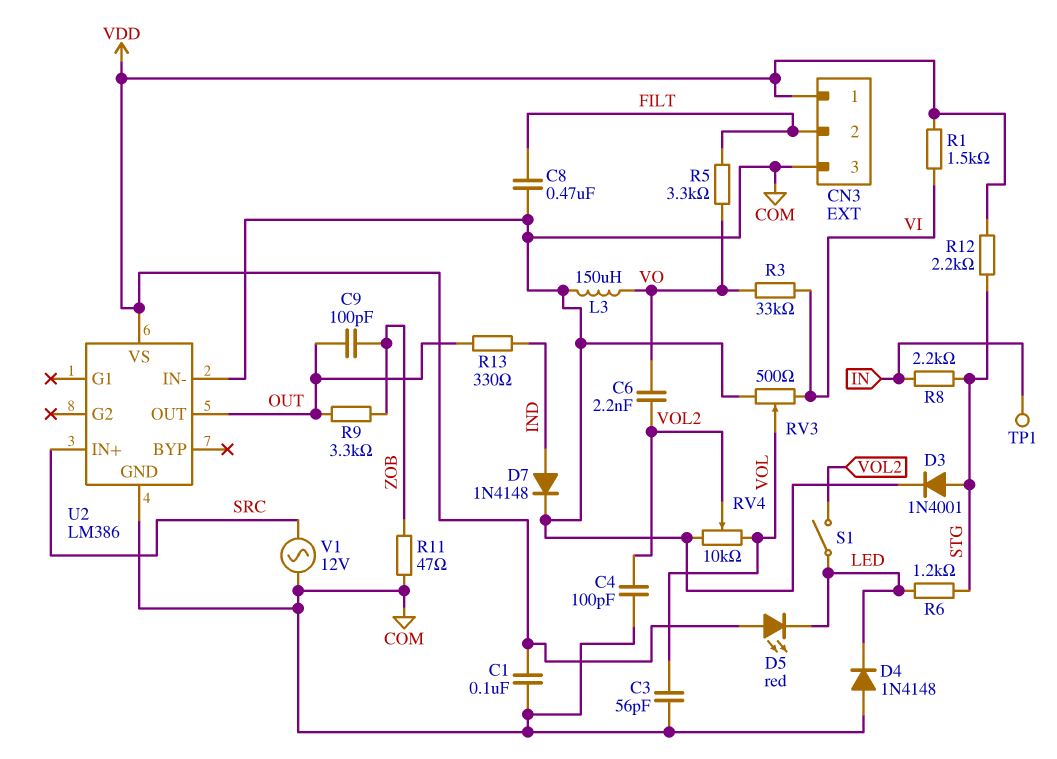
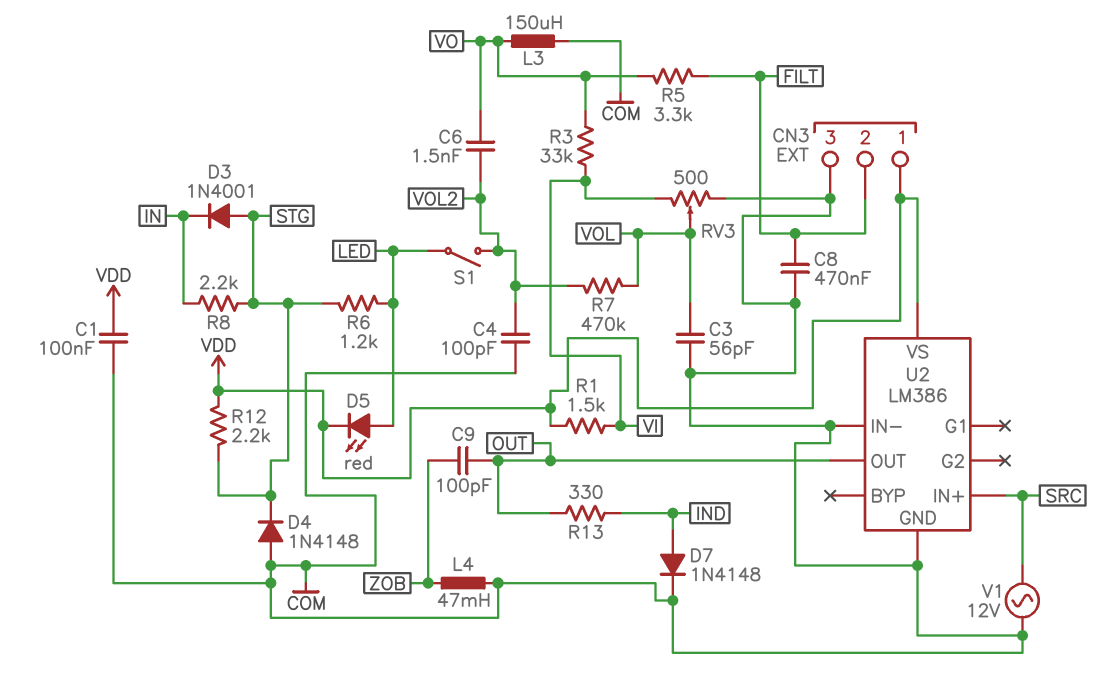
C6: 2.2nF (VO, VOL2) -> 1.5nF (VO, VOL2)
D3: diode 1N4001 (A STG, K COM) -> diode 1N4001 (A STG, K IN)
D4: diode 1N4148 (A COM, K LED) -> diode 1N4148 (A COM, K STG)
D5: LED red (A VDD, K LED) -> LED red (A LED, K VDD)
L4: none -> 47mH (COM, ZOB)
R7: none -> 470k (VOL, VOL2)
R9: 3.3k (OUT, ZOB) -> none
R11: 47 (COM, ZOB) -> none
RV4: 10k (COM, VOL, wiper VOL2) -> none
TP1: test point (IN) -> none

